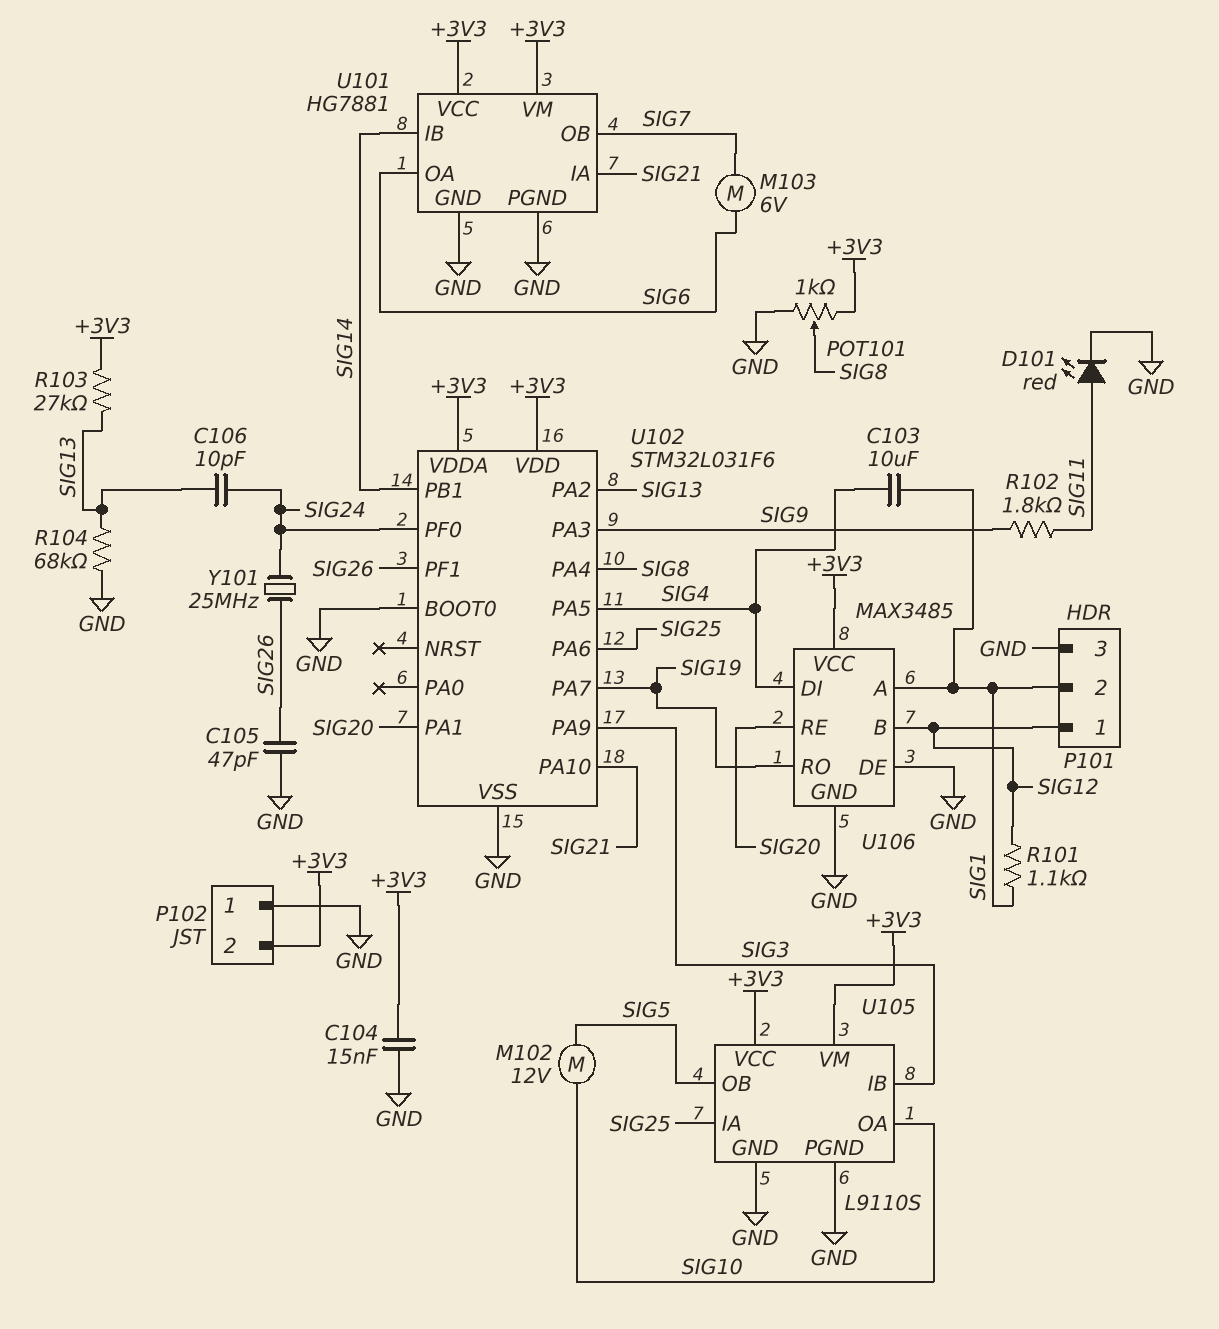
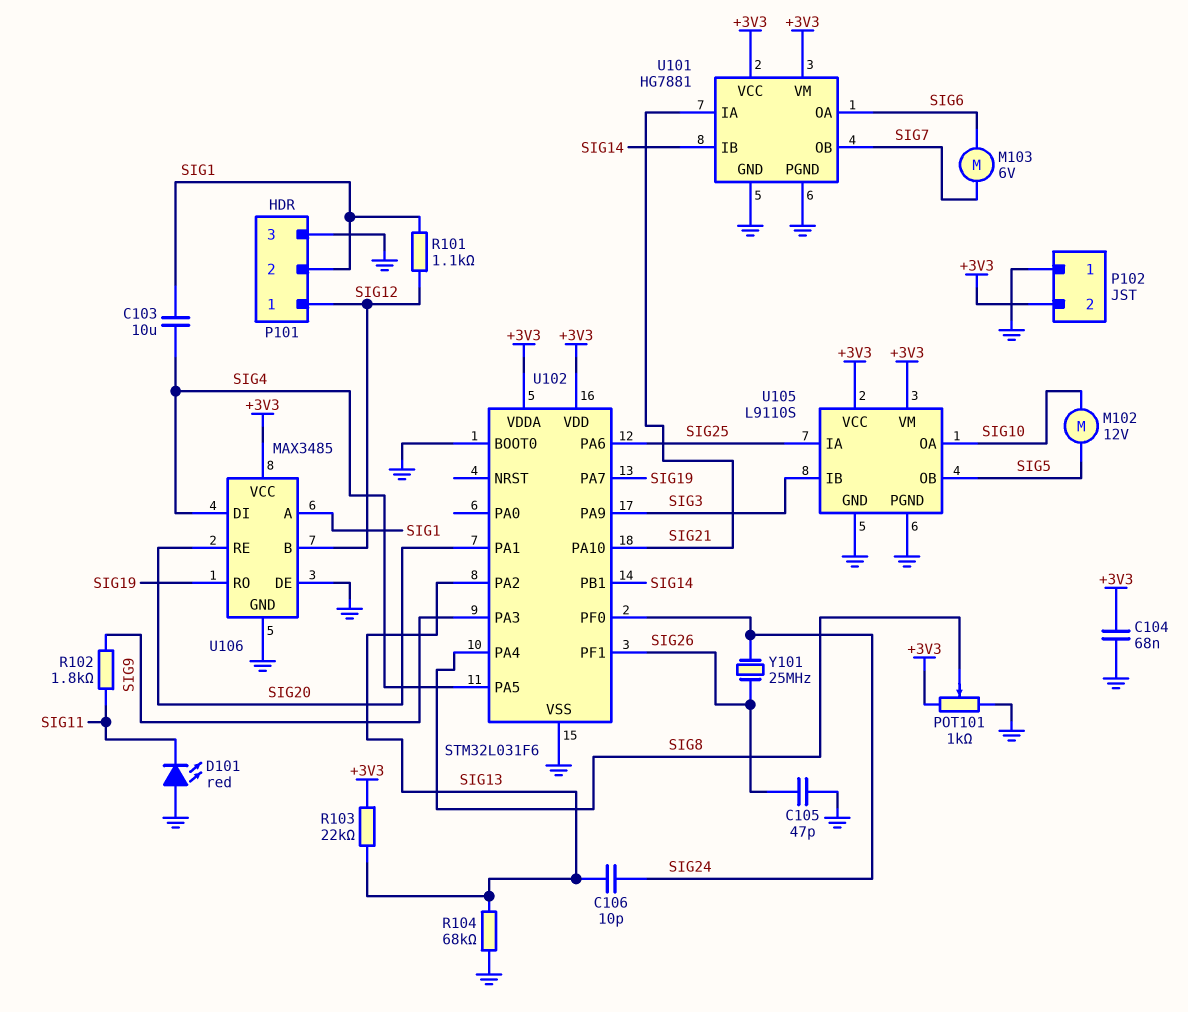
C104: 15nF (+3V3, GND) -> 68nF (+3V3, GND)
D101: LED red (A SIG11, K GND) -> LED red (A GND, K SIG11)
R103: 27k (+3V3, SIG13) -> 22k (+3V3, SIG13)

